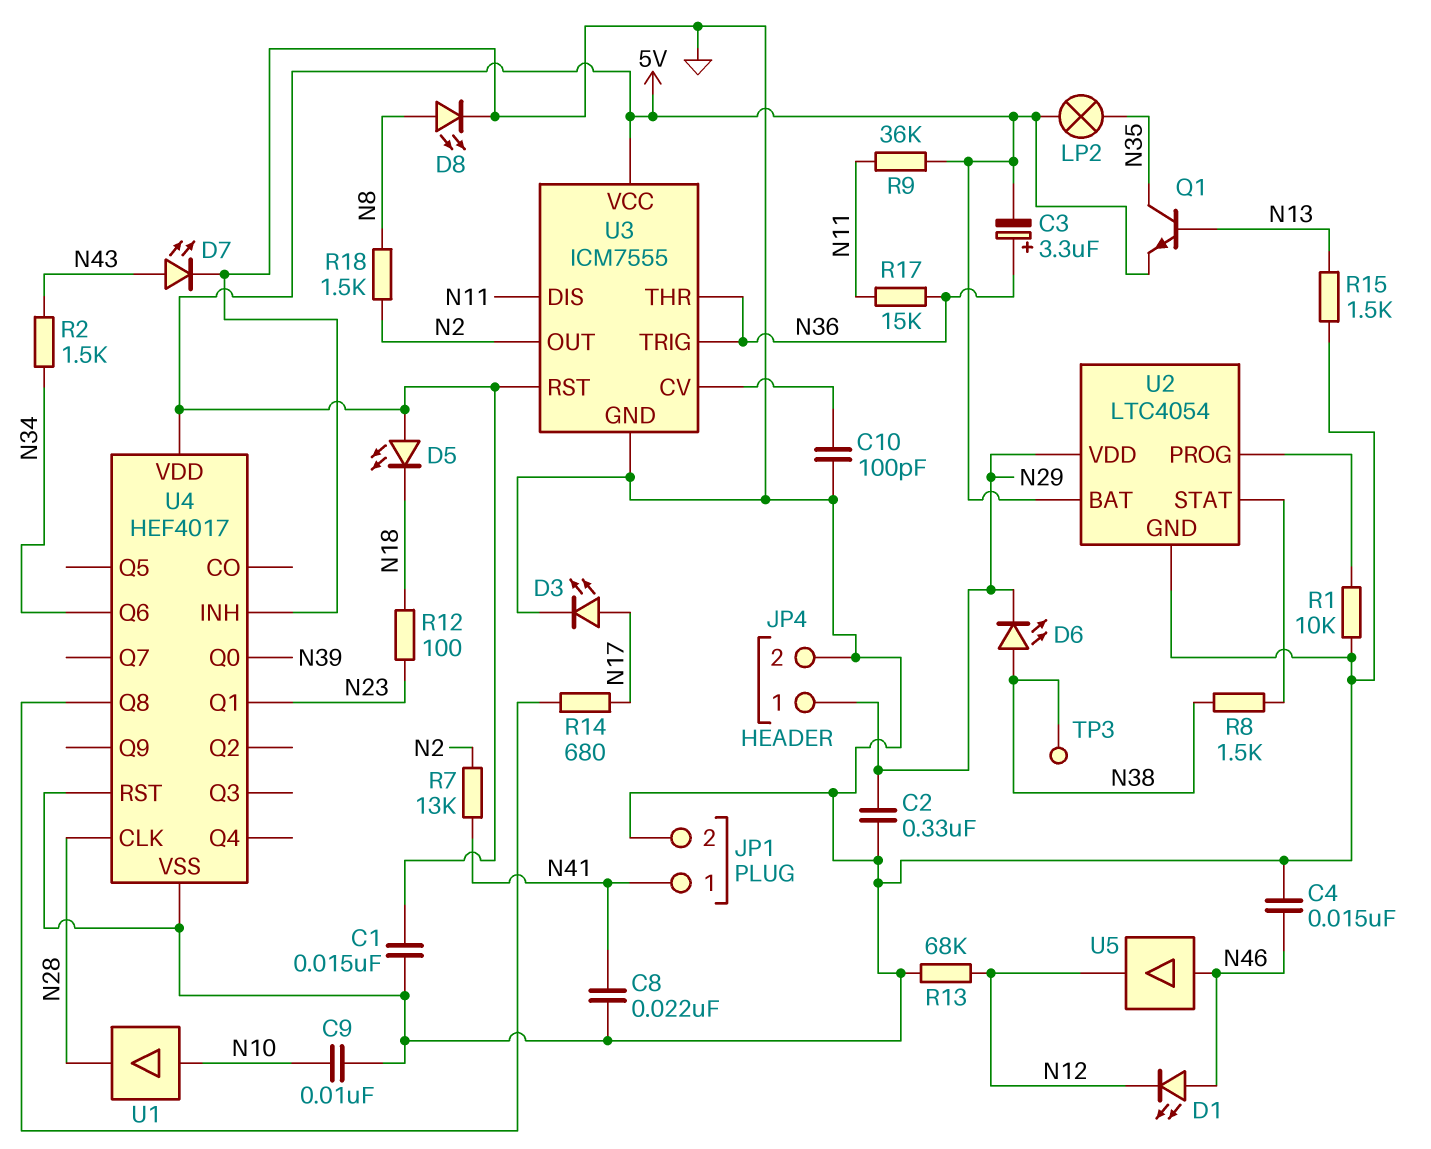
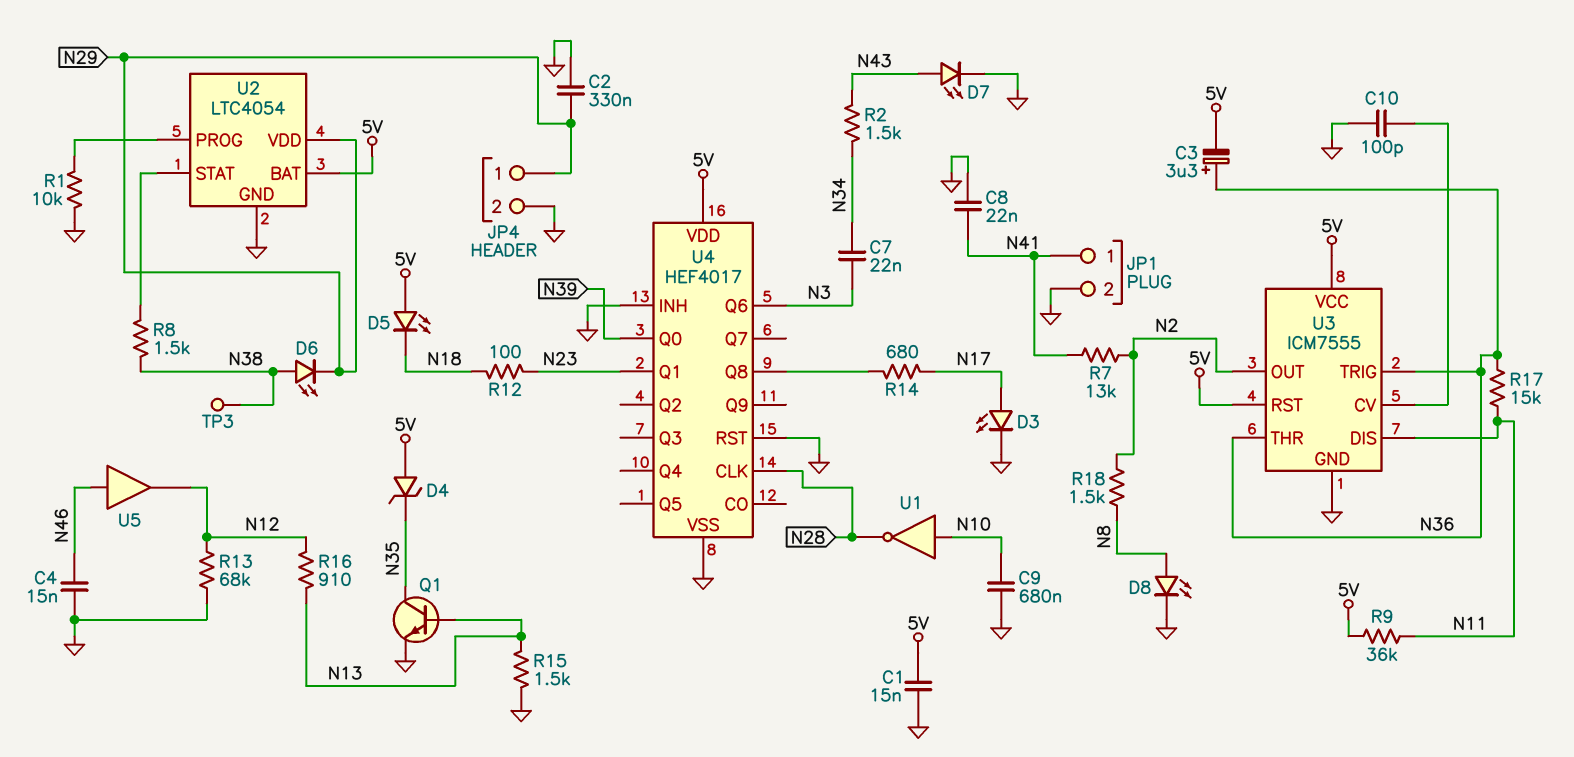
C7: none -> 22nF (N3, N34)
C9: 10nF (GND, N10) -> 680nF (GND, N10)
D1: LED (A N46, K N12) -> none
D4: none -> zener (A 5V, K N35)
LP2: lamp (5V, N35) -> none
Q1: NPN (B N13, C N35, E 5V) -> NPN (B N13, C N35, E GND)
R16: none -> 910 (N12, N13)
U1: buffer (in N10, out N28) -> NOT (in N10, out N28)
U4 pin Q6: N34 -> N3

